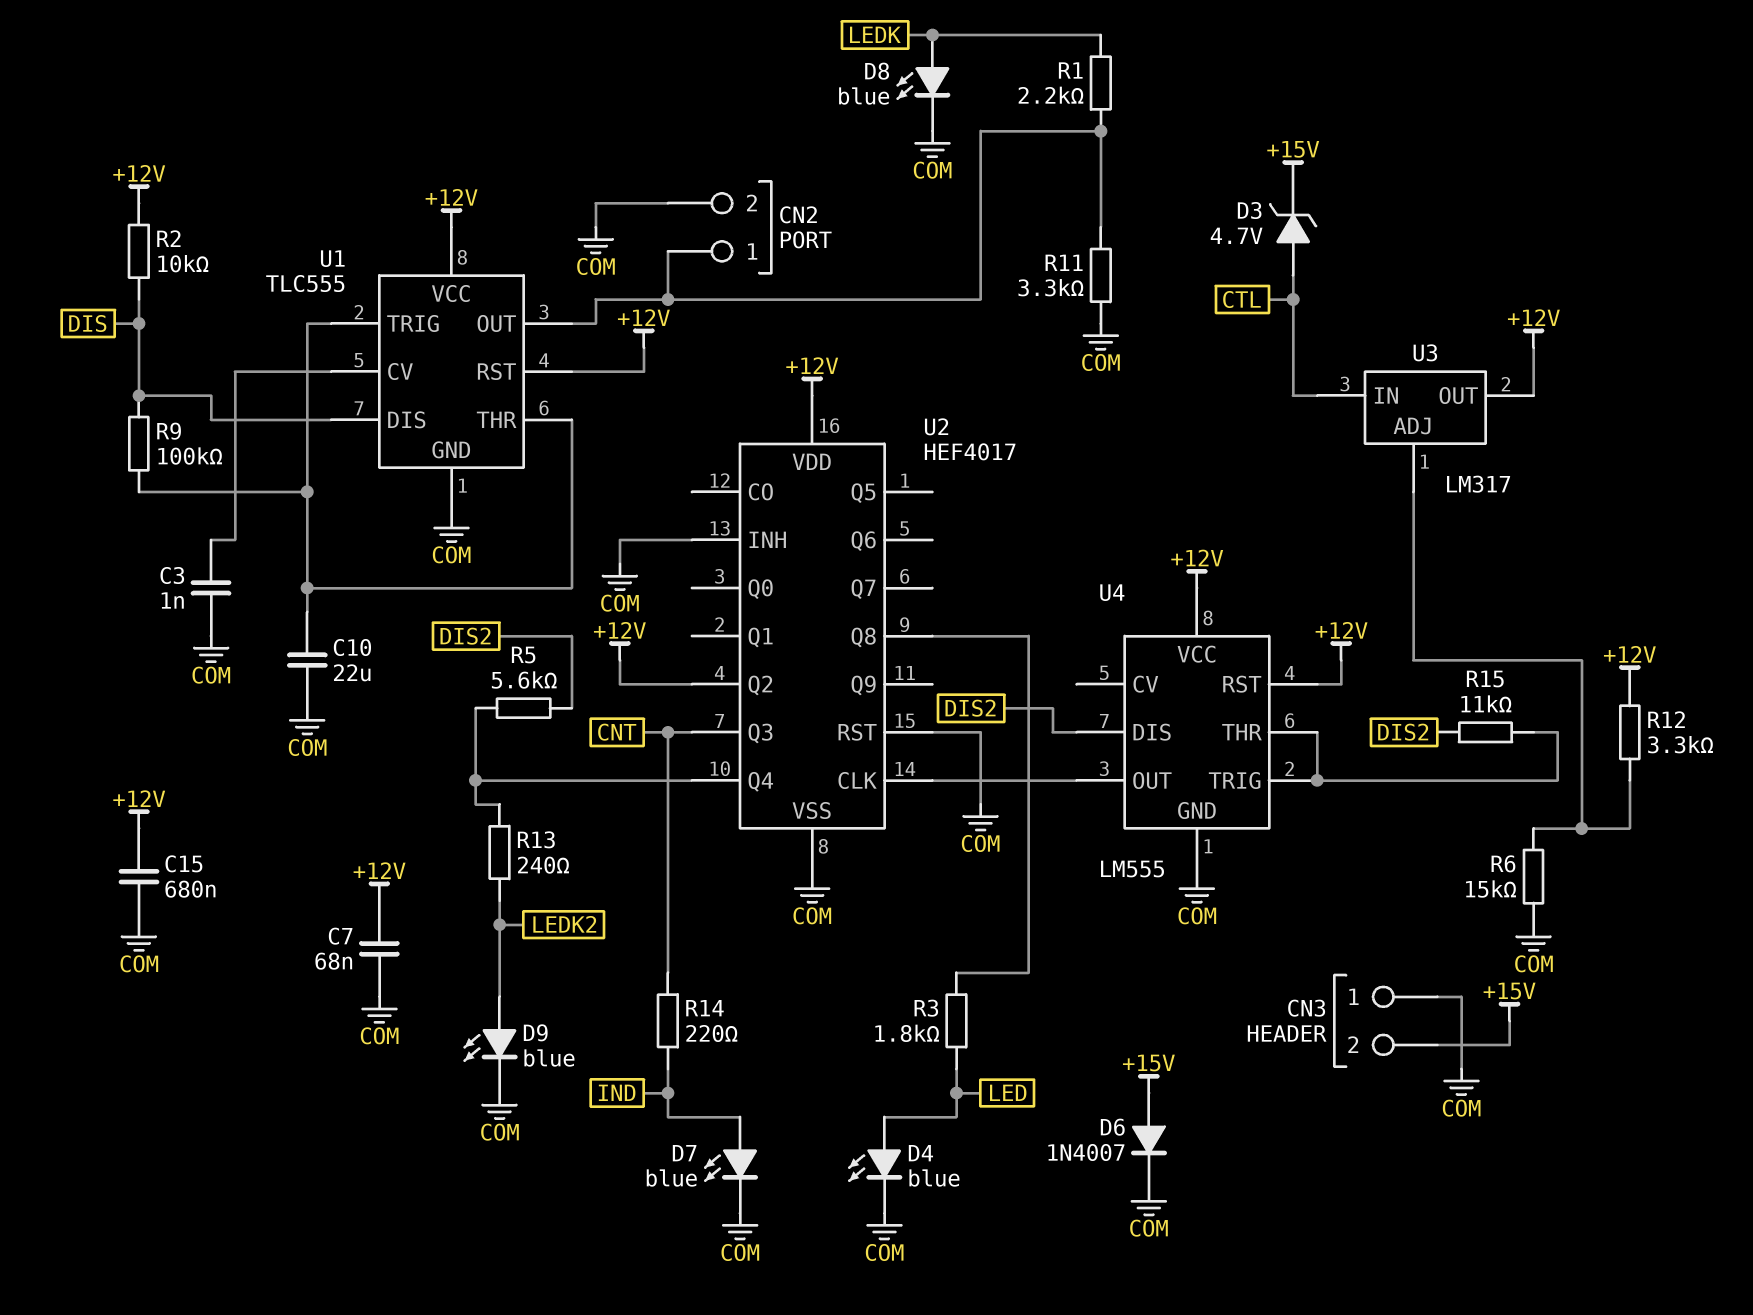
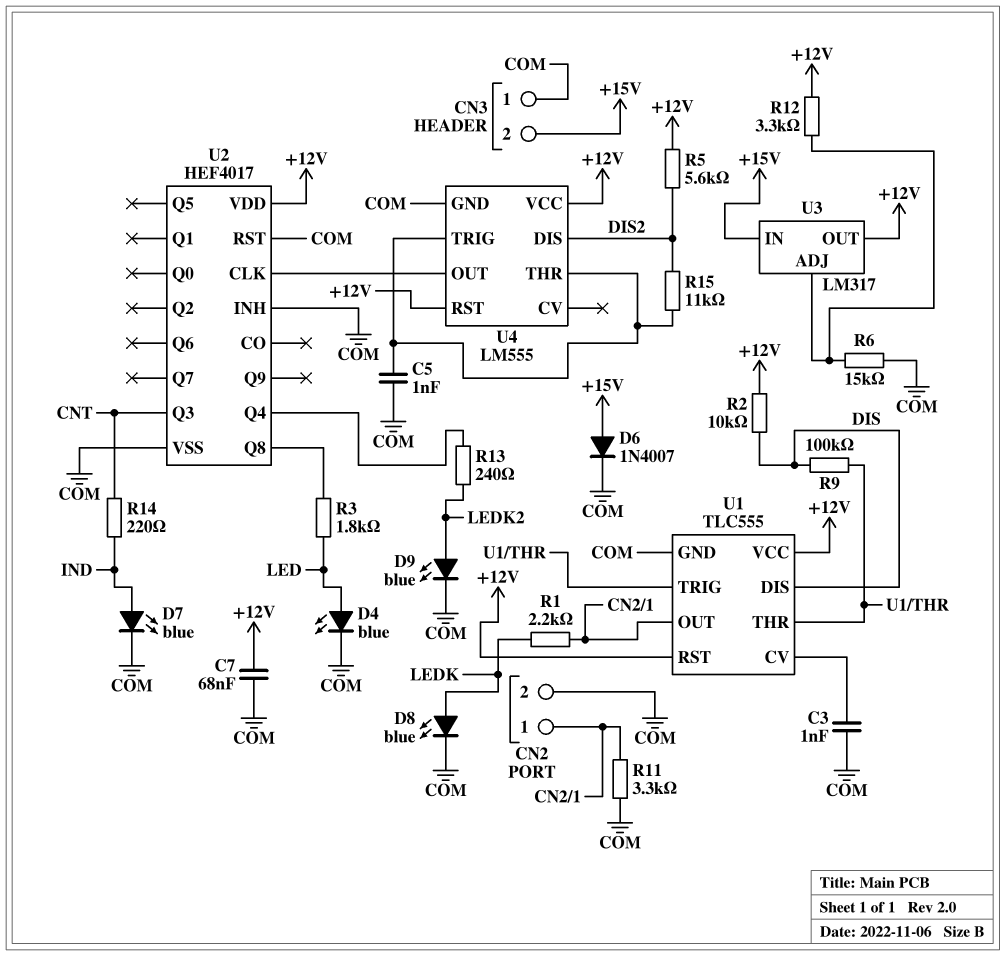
C5: none -> 1nF (COM, U4/THR)
C10: 22uF (COM, U1/THR) -> none
C15: 680nF (+12V, COM) -> none
D3: zener 4.7V (A CTL, K +15V) -> none
R5: 5.6k (DIS2, U2/Q4) -> 5.6k (+12V, DIS2)
U2 pin Q2: +12V -> none
U3 pin IN: CTL -> +15V

